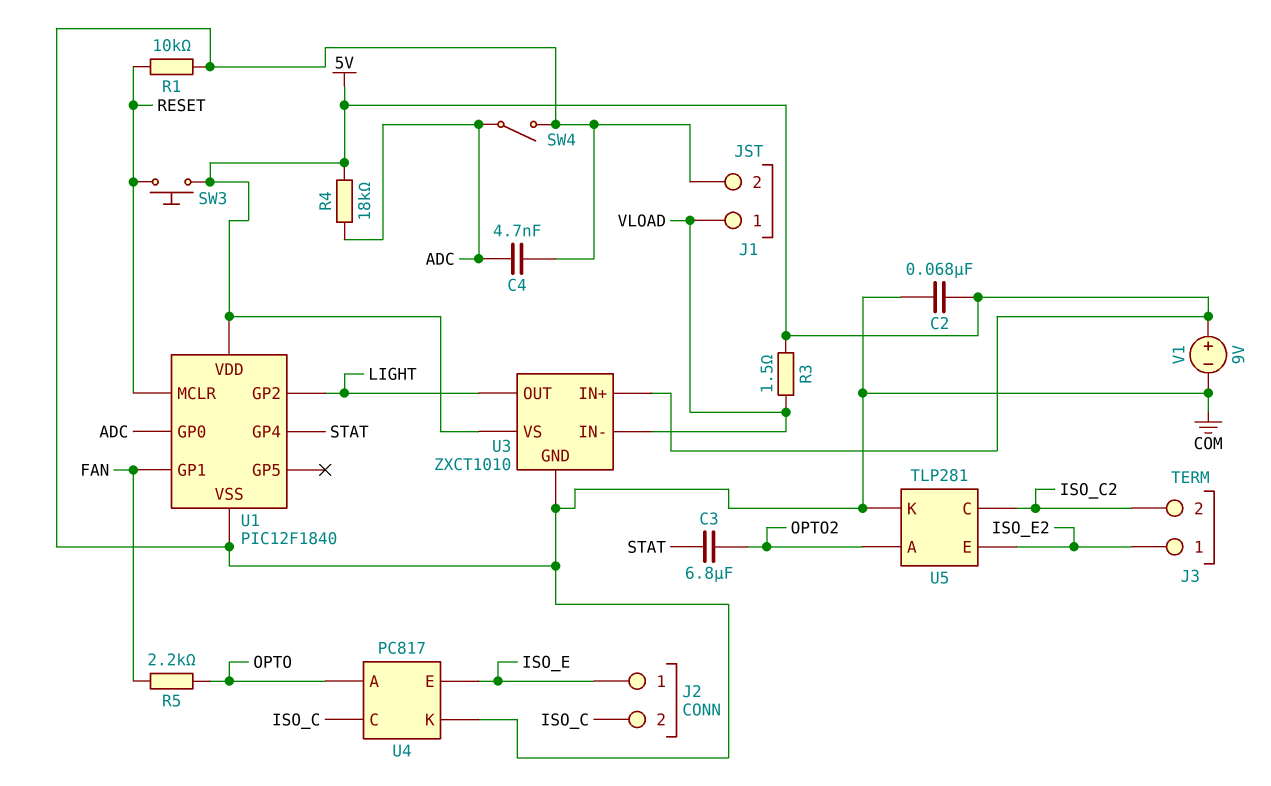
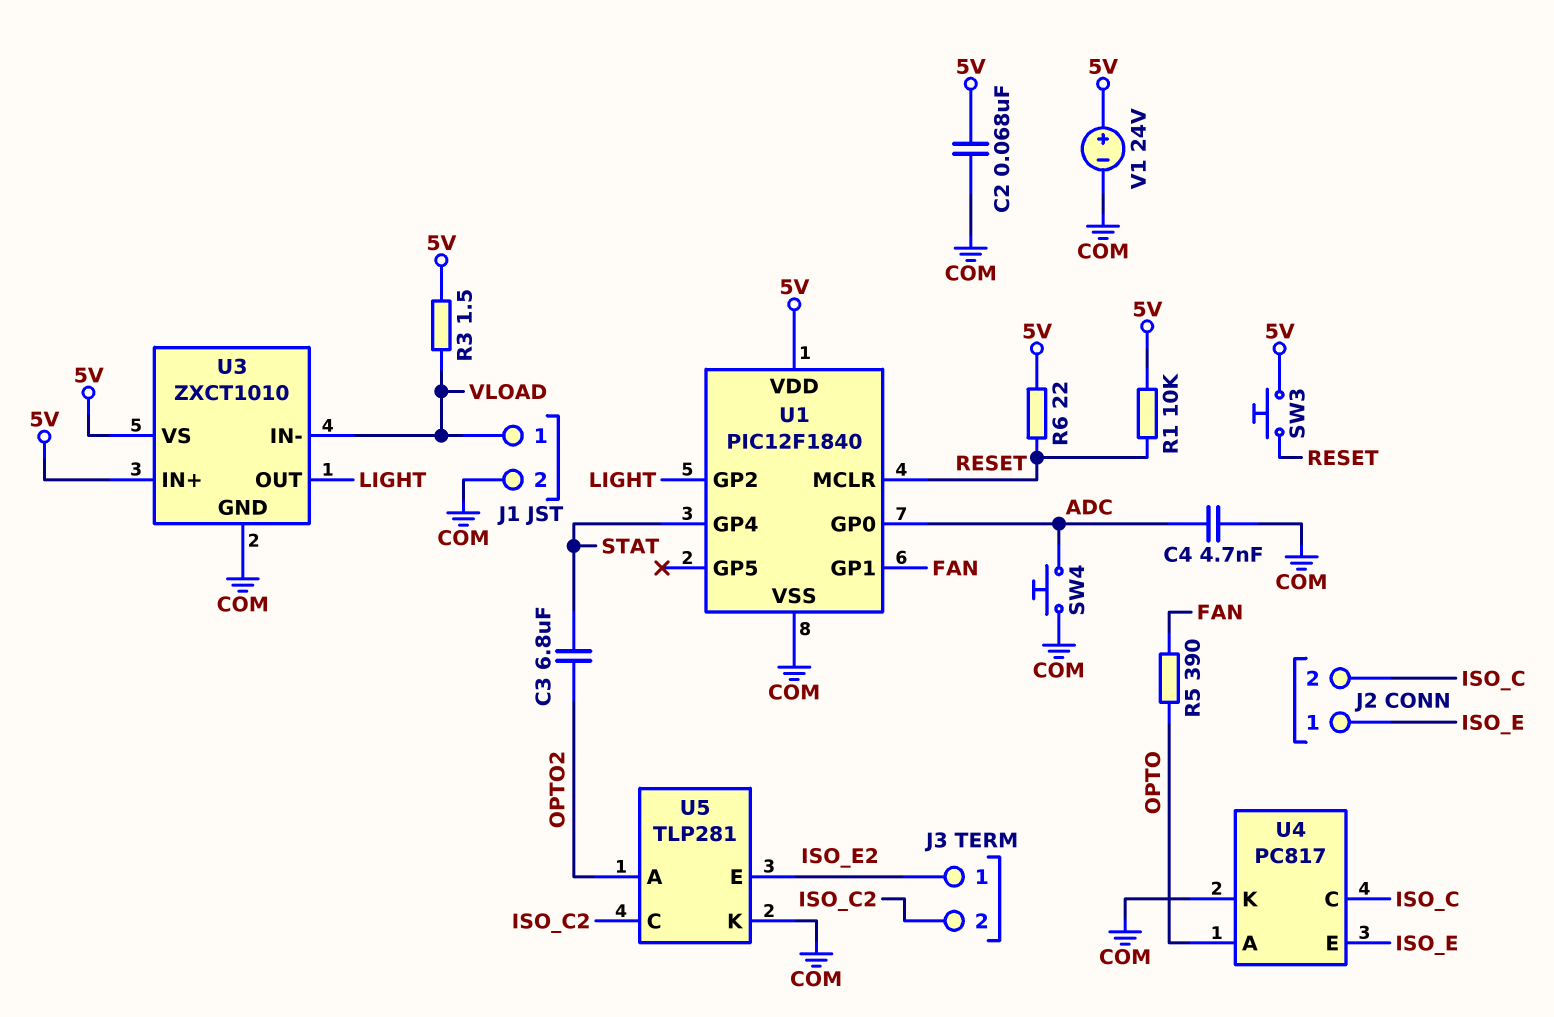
R1: 10k (COM, RESET) -> 10k (5V, RESET)
R4: 18k (5V, ADC) -> none
R5: 2.2k (FAN, OPTO) -> 390 (FAN, OPTO)
R6: none -> 22 (5V, RESET)
SW4: switch (ADC, COM) -> button (ADC, COM)
V1: 9V (plus 5V, minus COM) -> 24V (plus 5V, minus COM)

